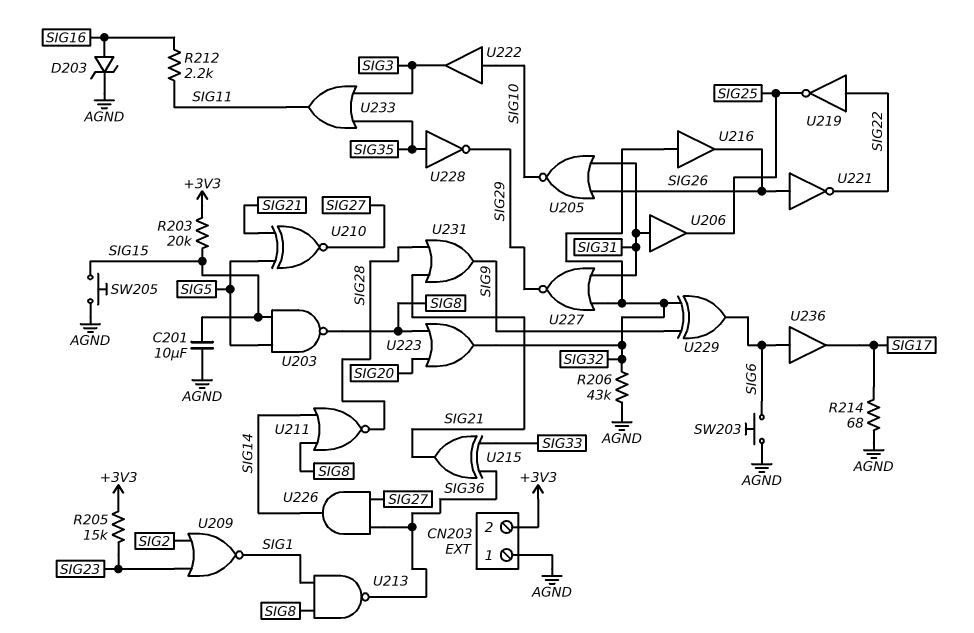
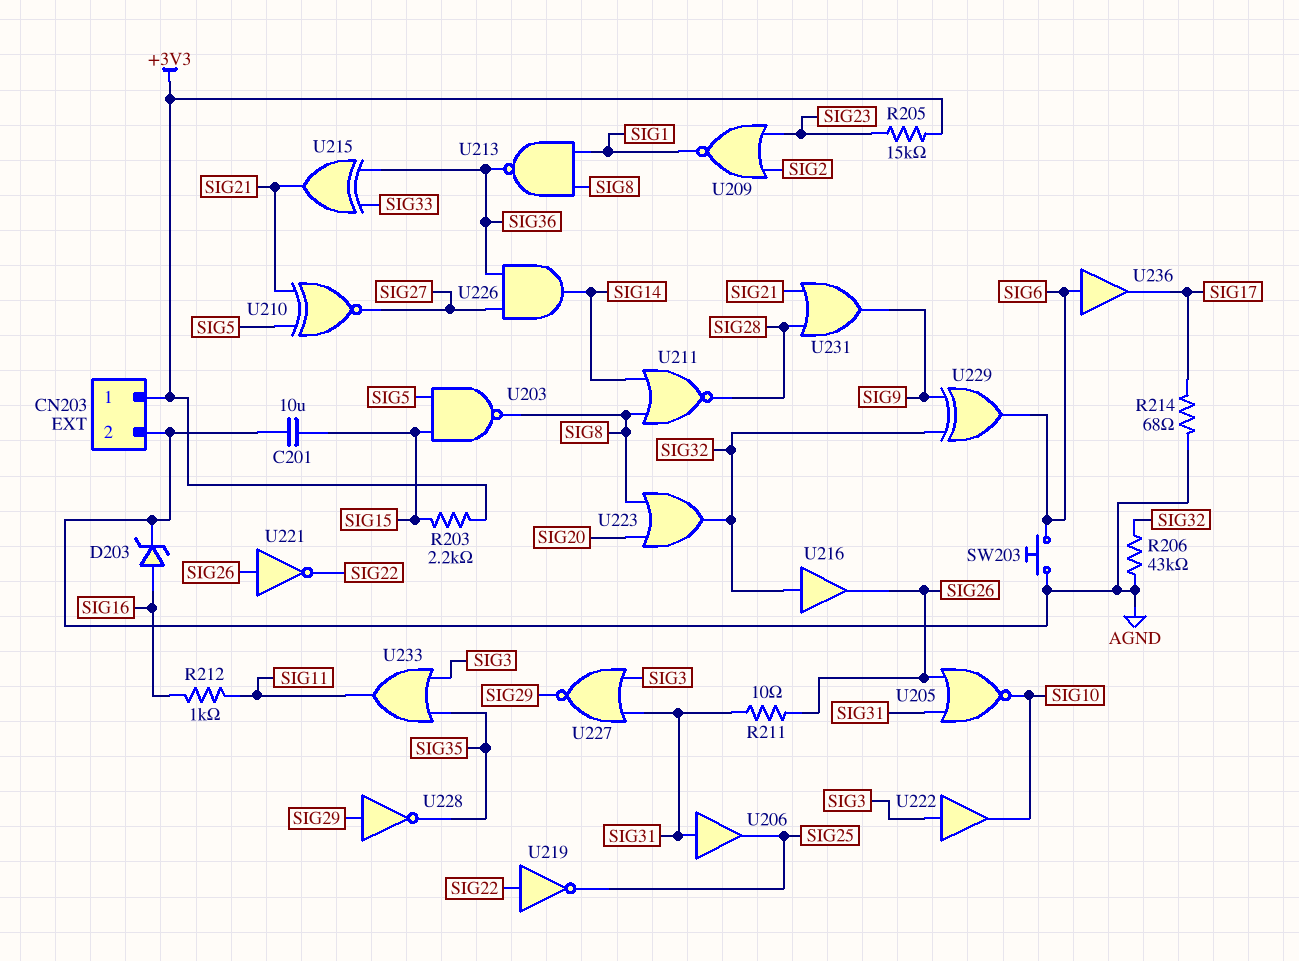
CN203 pin 1: AGND -> +3V3
CN203 pin 2: +3V3 -> AGND
R203: 20k (+3V3, SIG15) -> 2.2k (+3V3, SIG15)
R211: none -> 10 (SIG26, SIG31)
R212: 2.2k (SIG11, SIG16) -> 1k (SIG11, SIG16)
SW205: button (AGND, SIG15) -> none
U222: buffer (in SIG10, out SIG3) -> buffer (in SIG3, out SIG10)
U227: NOR (in SIG31, in SIG32, out SIG29) -> NOR (in SIG3, in SIG31, out SIG29)
U228: NOT (in SIG35, out SIG29) -> NOT (in SIG29, out SIG35)

